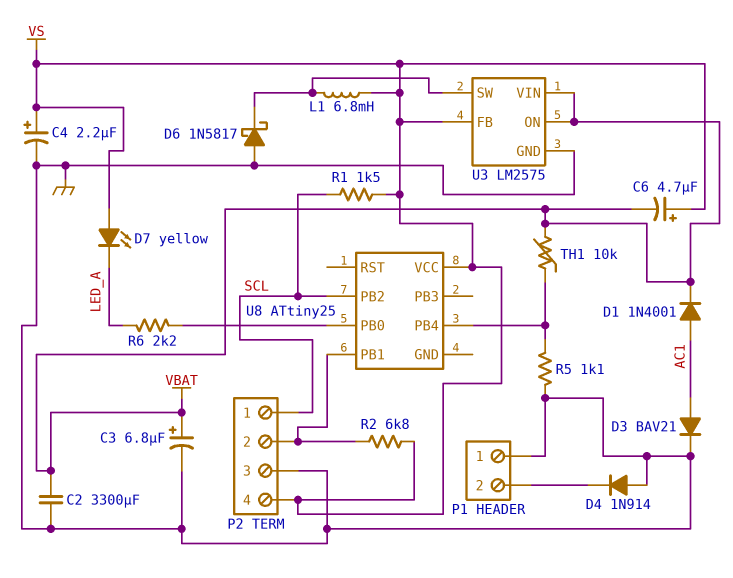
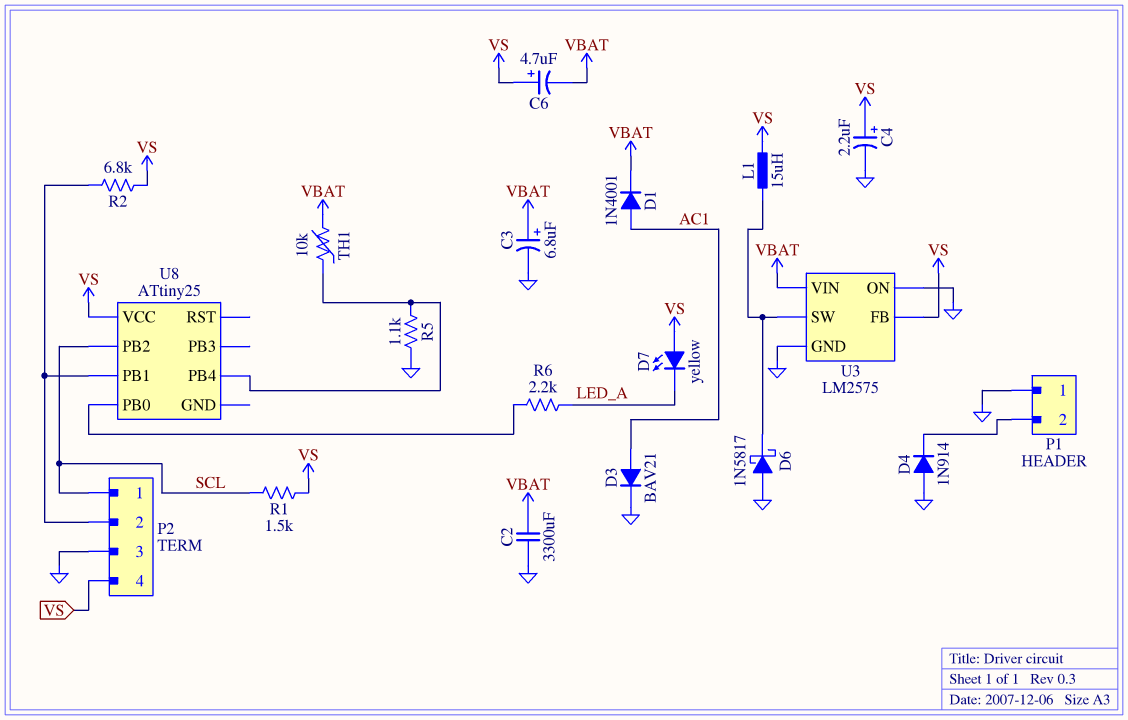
L1: 6.8mH (U3/SW, VS) -> 15uH (U3/SW, VS)
U3 pin ON: VBAT -> GND

